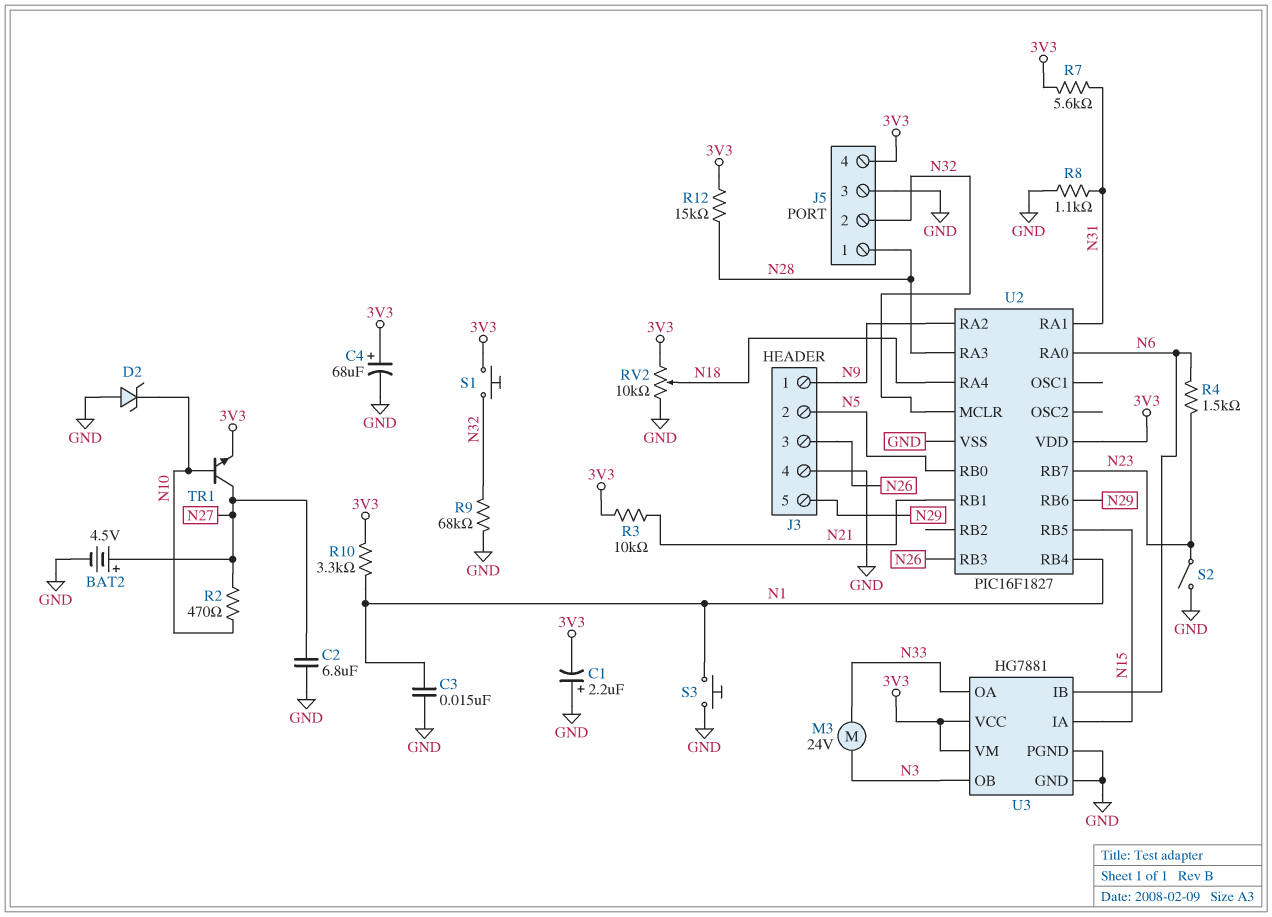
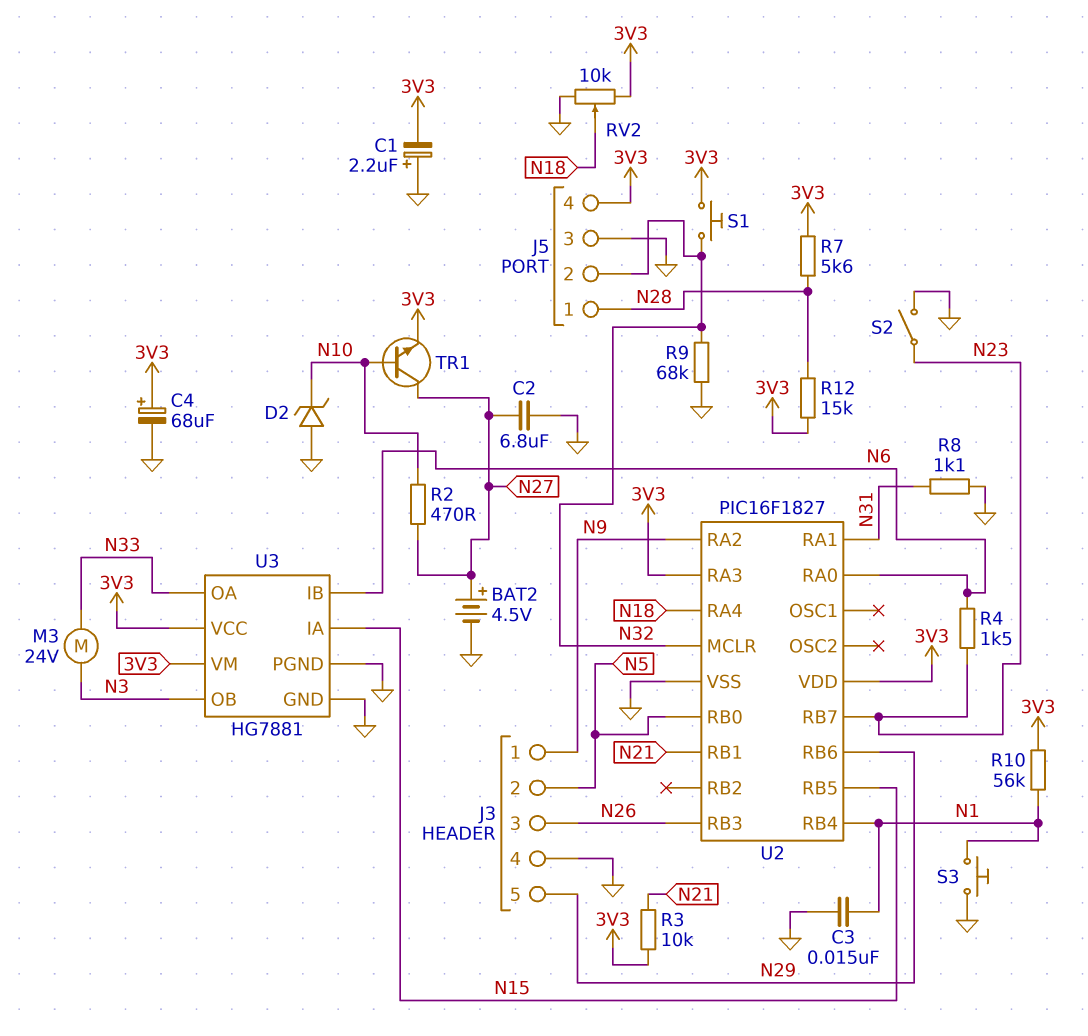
R7: 5.6k (3V3, N31) -> 5.6k (3V3, N28)
R10: 3.3k (3V3, N1) -> 56k (3V3, N1)
U2 pin RA3: N28 -> 3V3

